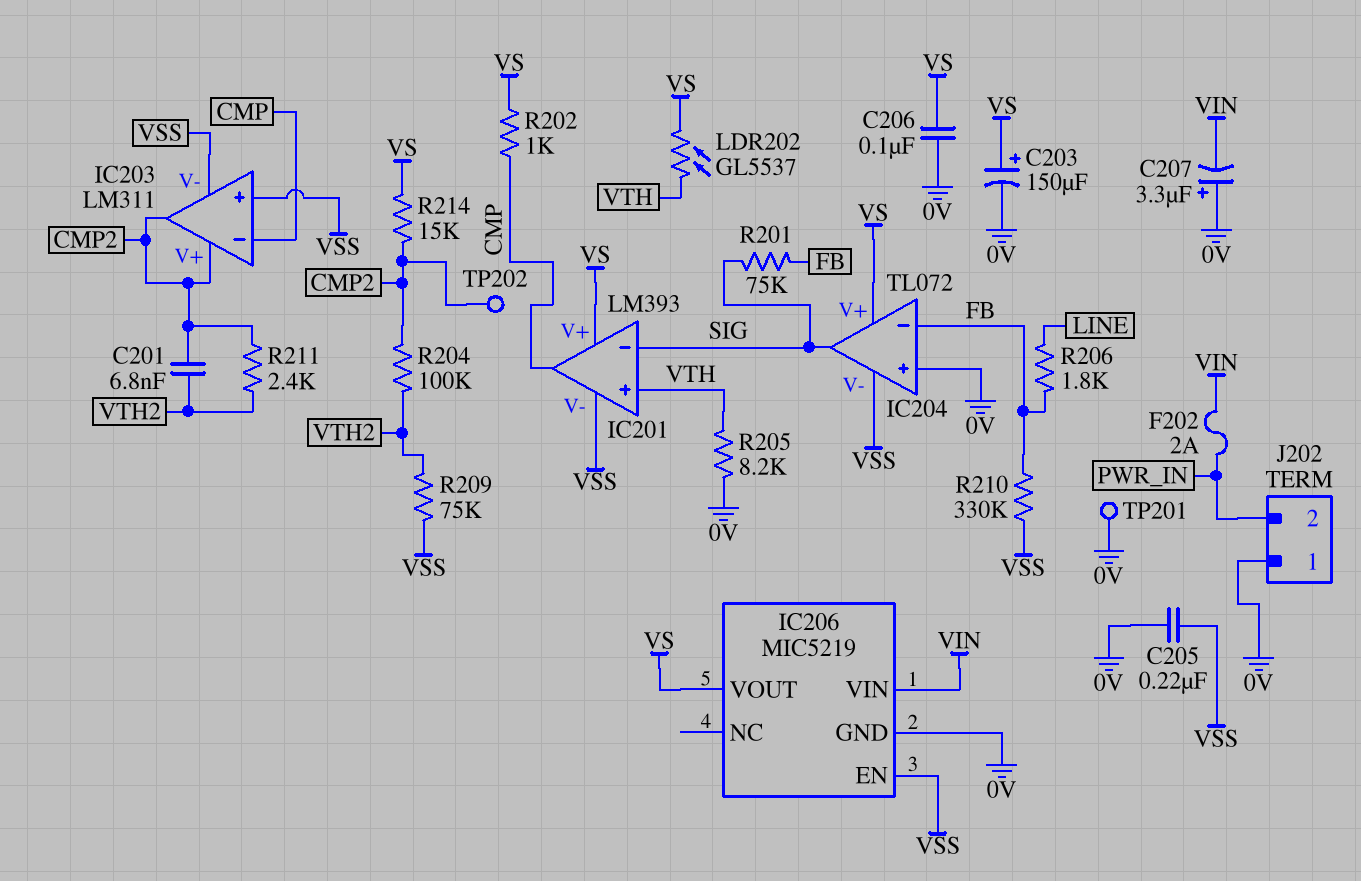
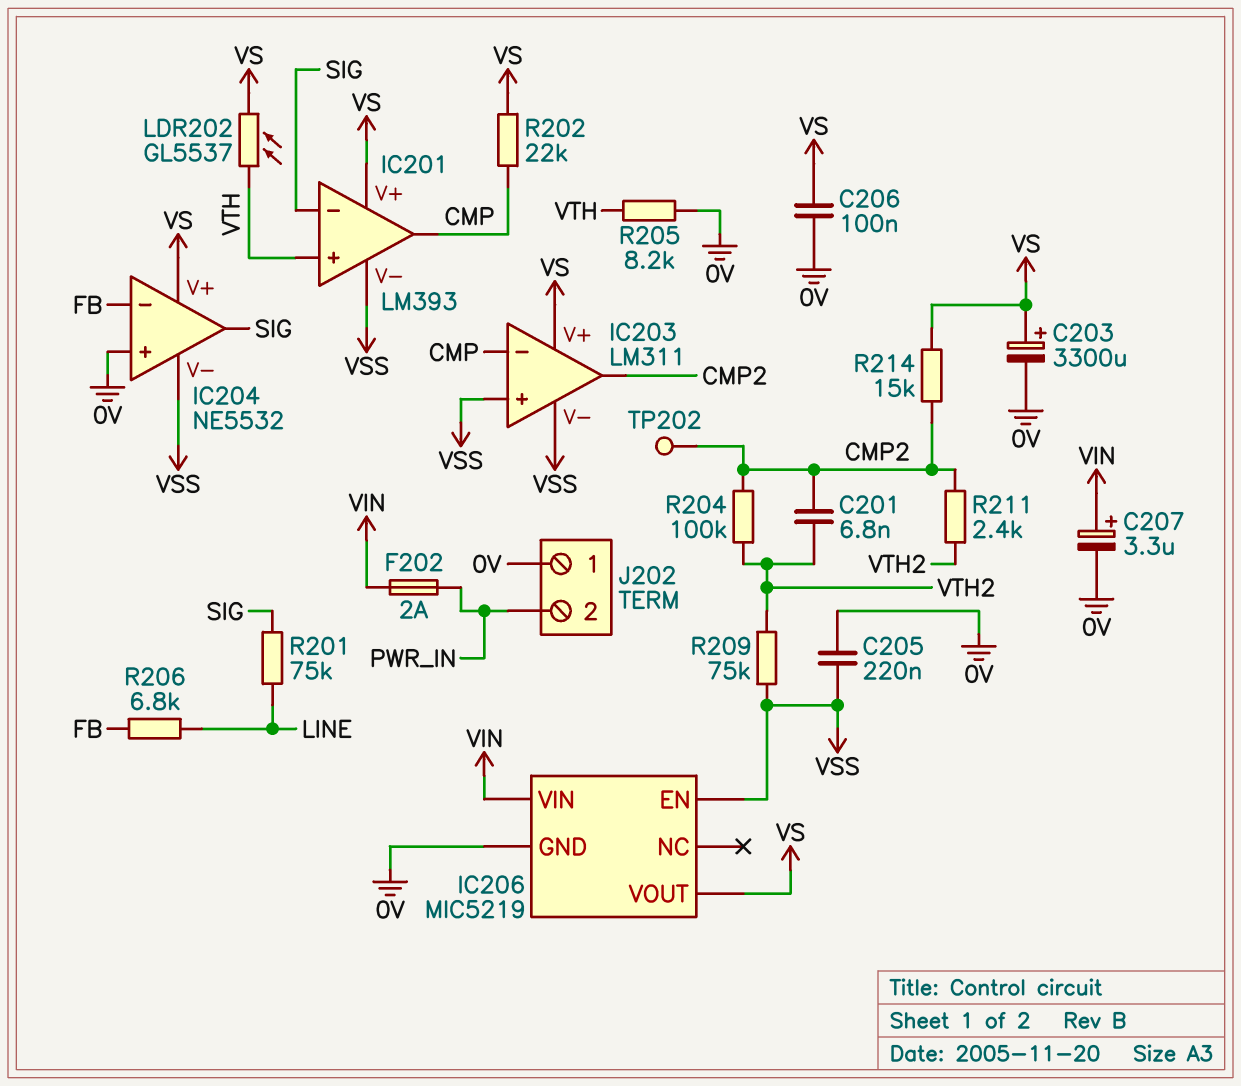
C203: 150uF (plus VS, minus 0V) -> 3300uF (plus VS, minus 0V)
C207: 3.3uF (plus 0V, minus VIN) -> 3.3uF (plus VIN, minus 0V)
IC203 pin V+: CMP2 -> VS
IC204: TL072 -> NE5532
R201: 75k (FB, SIG) -> 75k (LINE, SIG)
R202: 1k (CMP, VS) -> 22k (CMP, VS)
R206: 1.8k (FB, LINE) -> 6.8k (FB, LINE)
R210: 330k (FB, VSS) -> none
TP201: test point (0V) -> none

